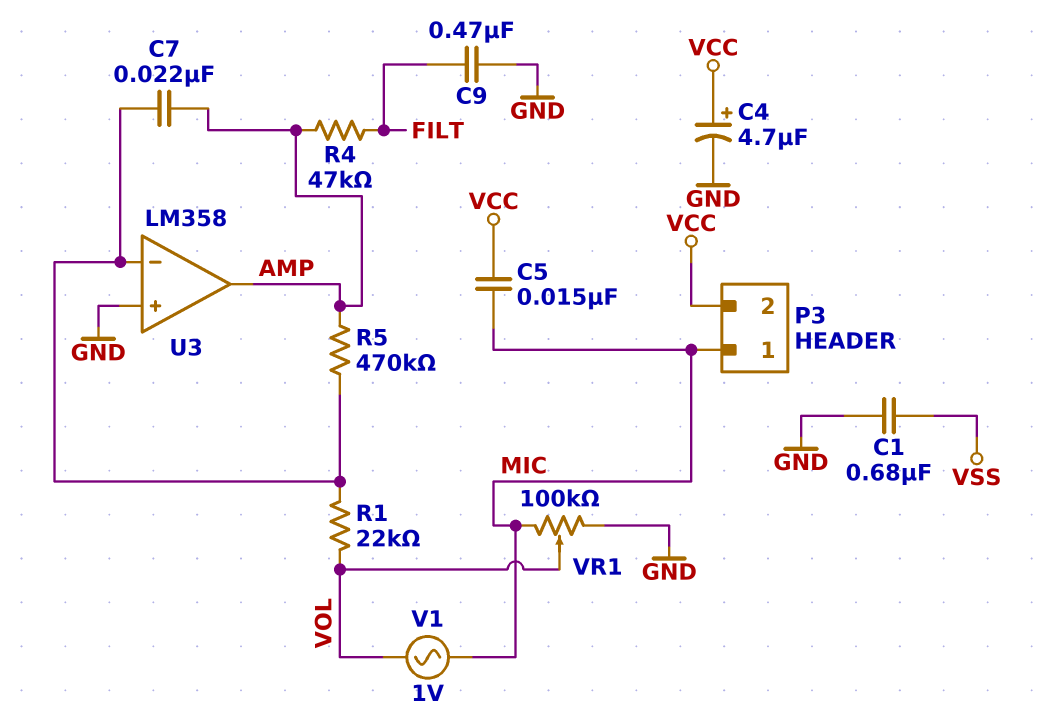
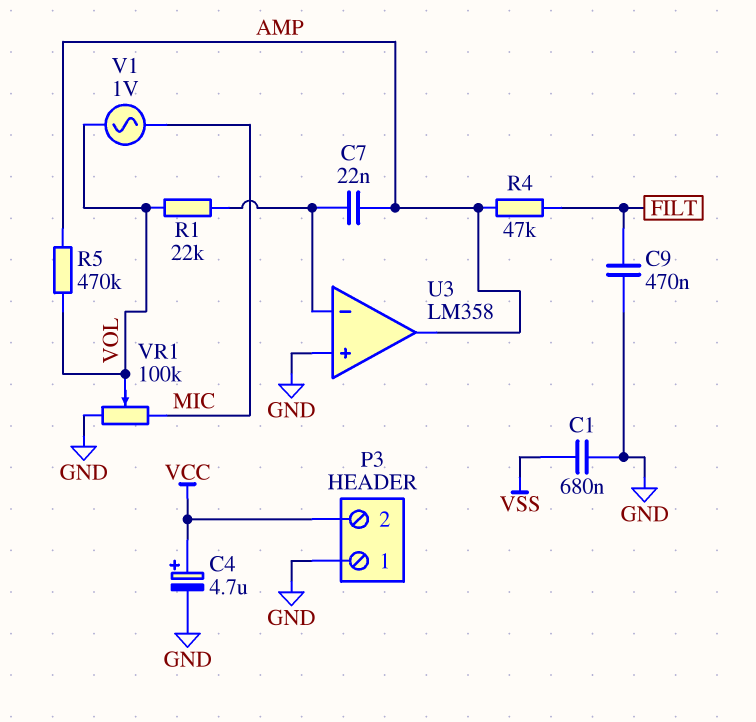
C5: 15nF (MIC, VCC) -> none
P3 pin 1: MIC -> GND
R5: 470k (AMP, U3/in-) -> 470k (AMP, VOL)

